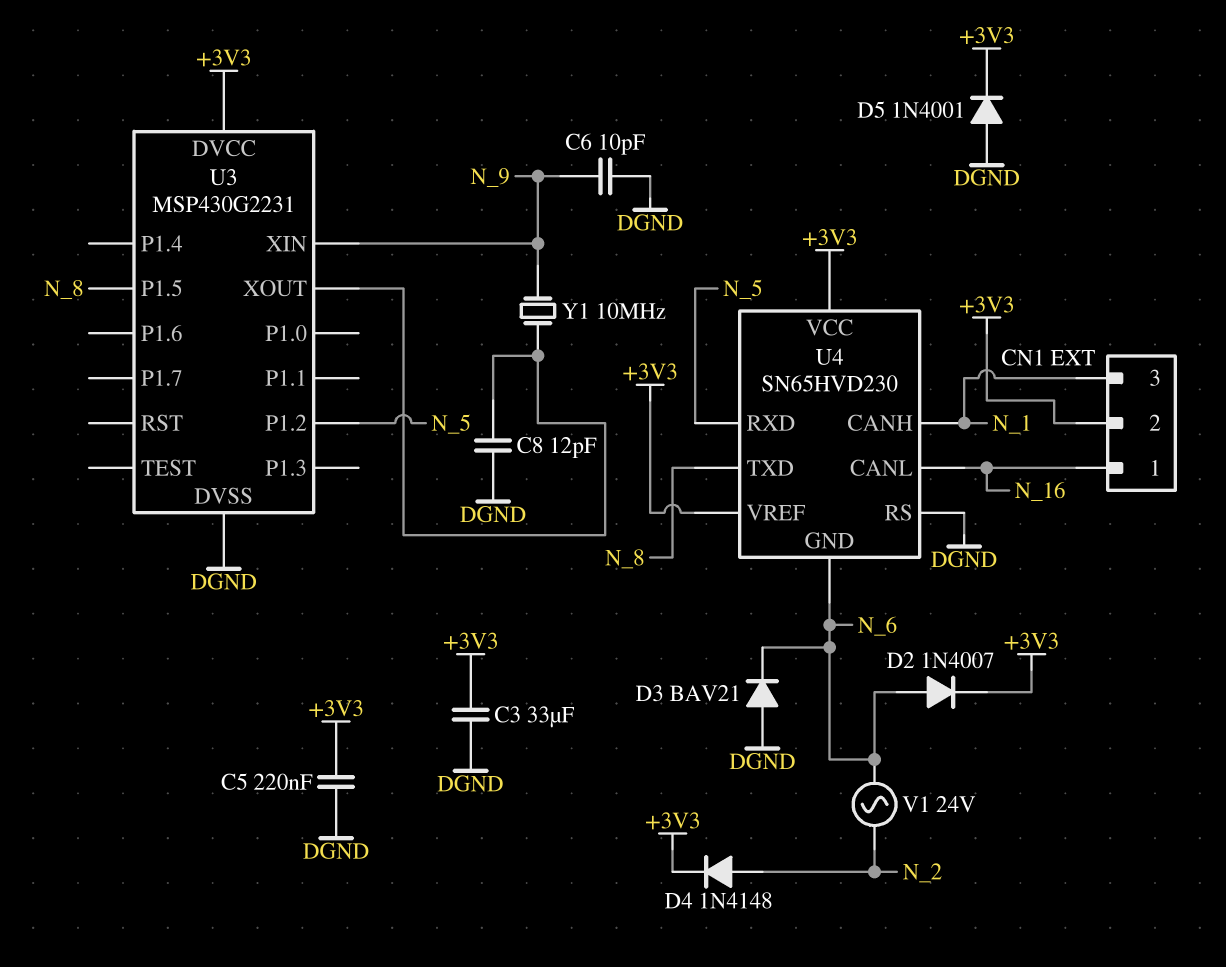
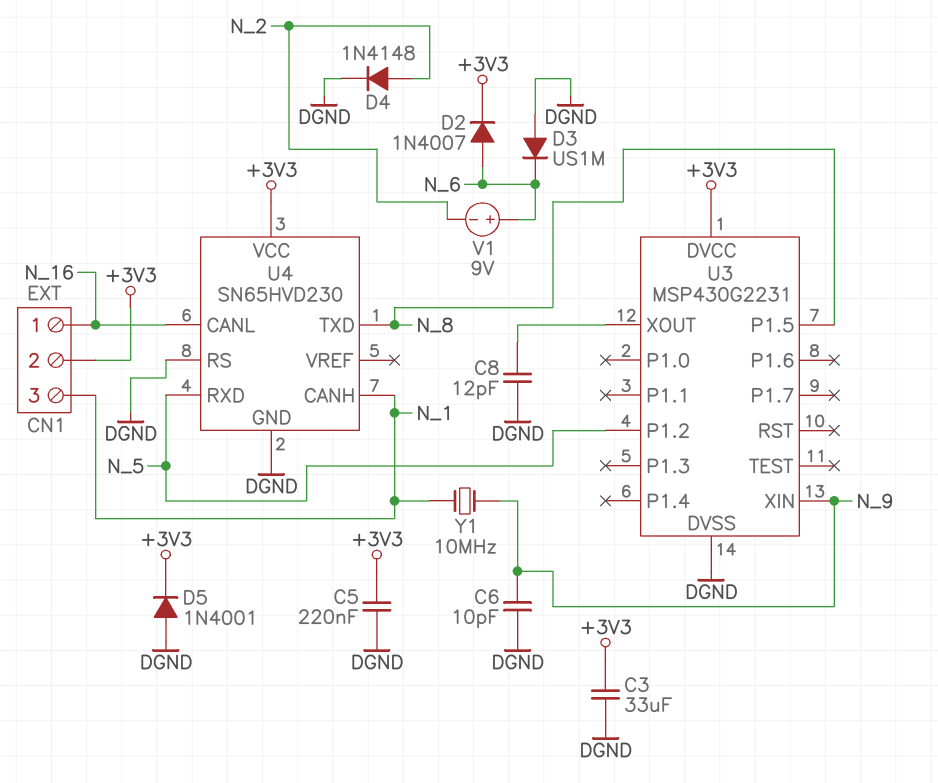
D3: diode BAV21 (A DGND, K N_6) -> diode US1M (A DGND, K N_6)
D4: diode 1N4148 (A N_2, K +3V3) -> diode 1N4148 (A N_2, K DGND)
U4 pin GND: N_6 -> DGND
U4 pin VREF: +3V3 -> none
V1: AC 24V (N_2, N_6) -> 9V (plus N_6, minus N_2)
Y1: 10MHz (N_9, U3/XOUT) -> 10MHz (N_1, N_9)

